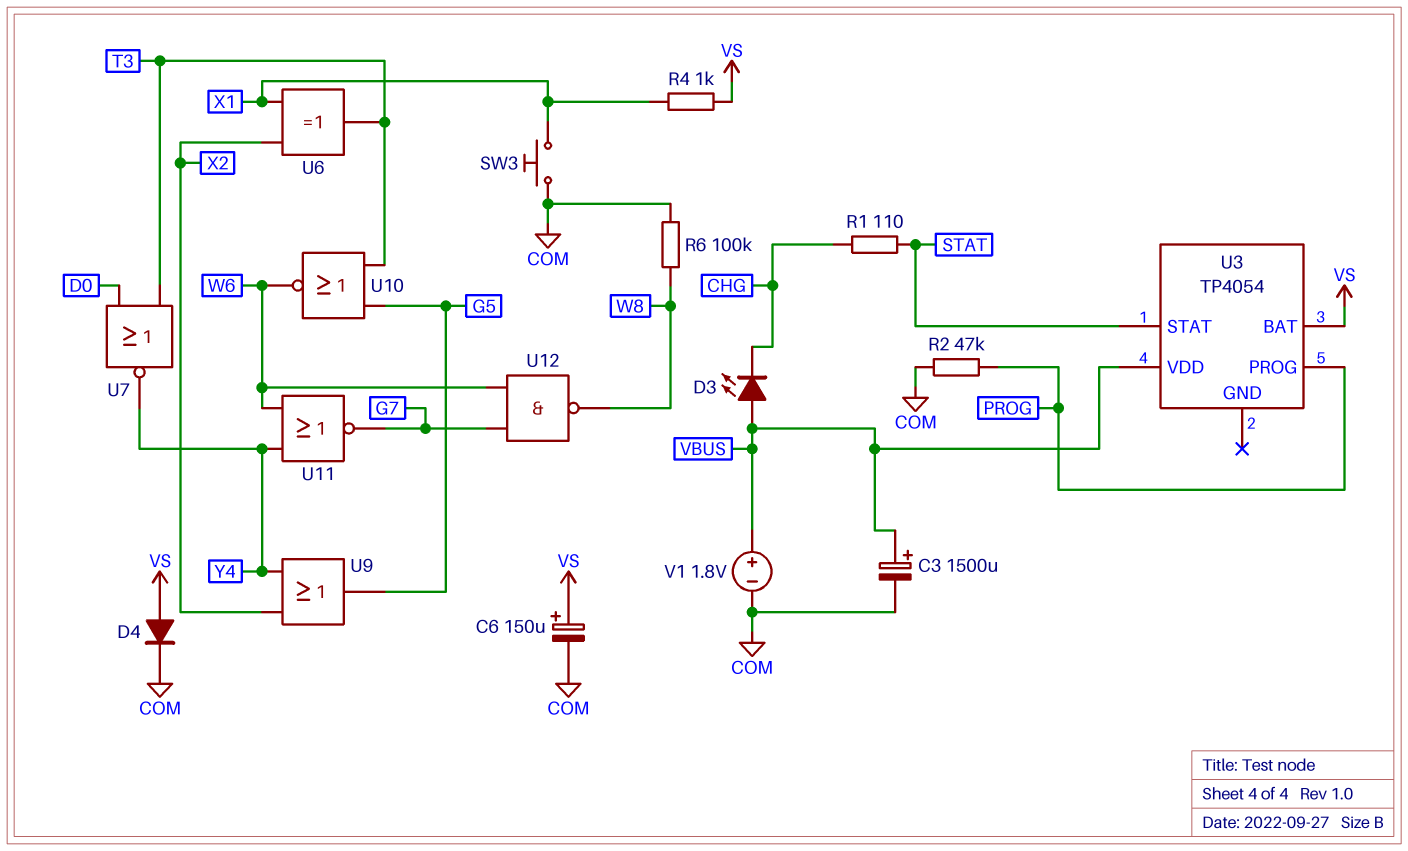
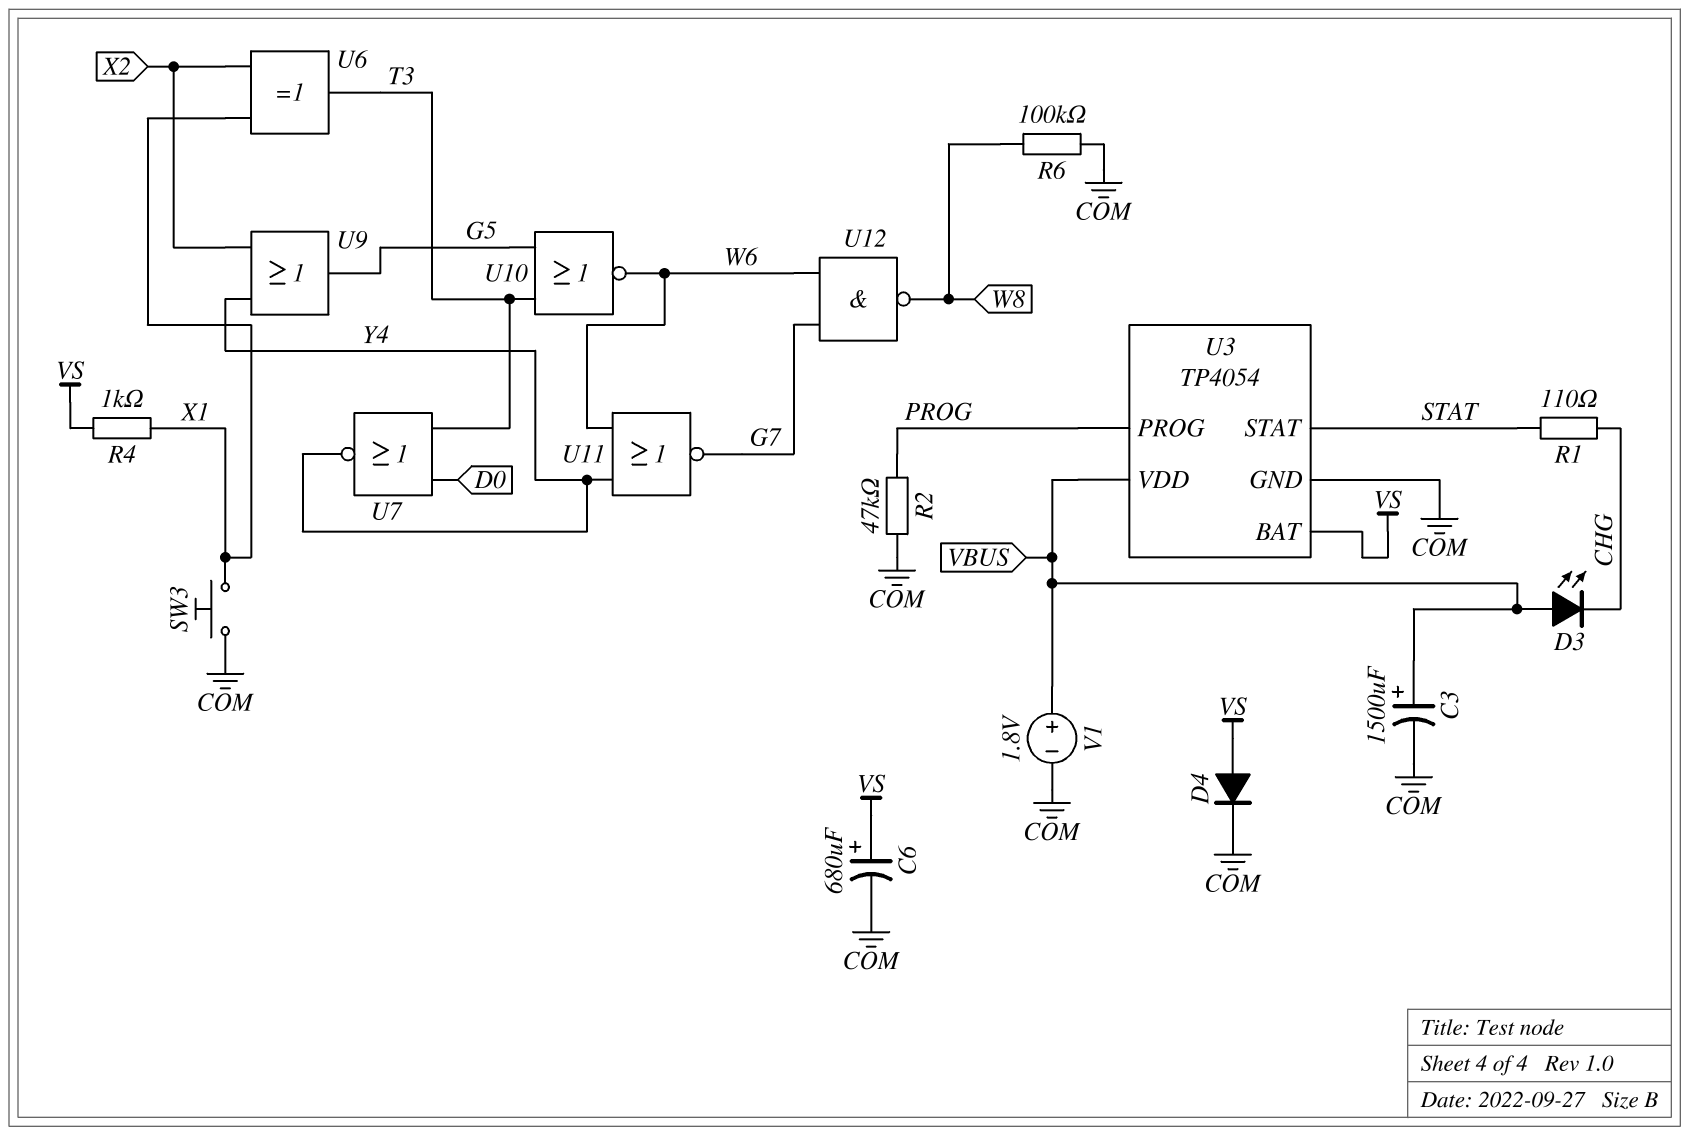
C6: 150uF (plus VS, minus COM) -> 680uF (plus VS, minus COM)
U3 pin GND: none -> COM

